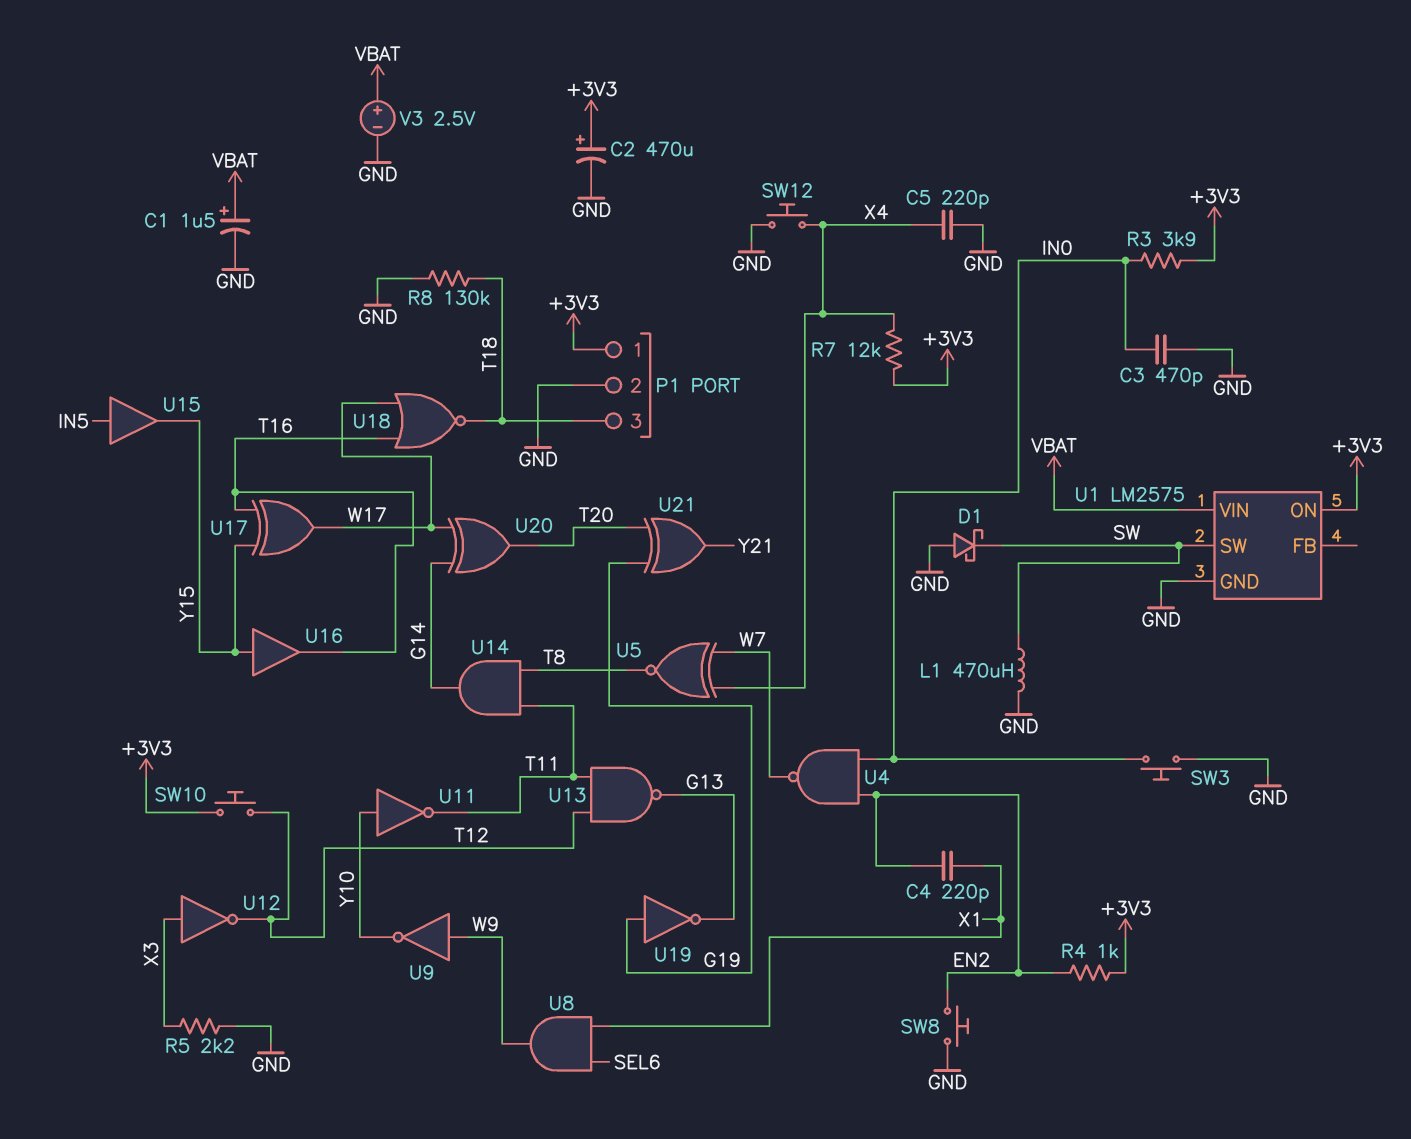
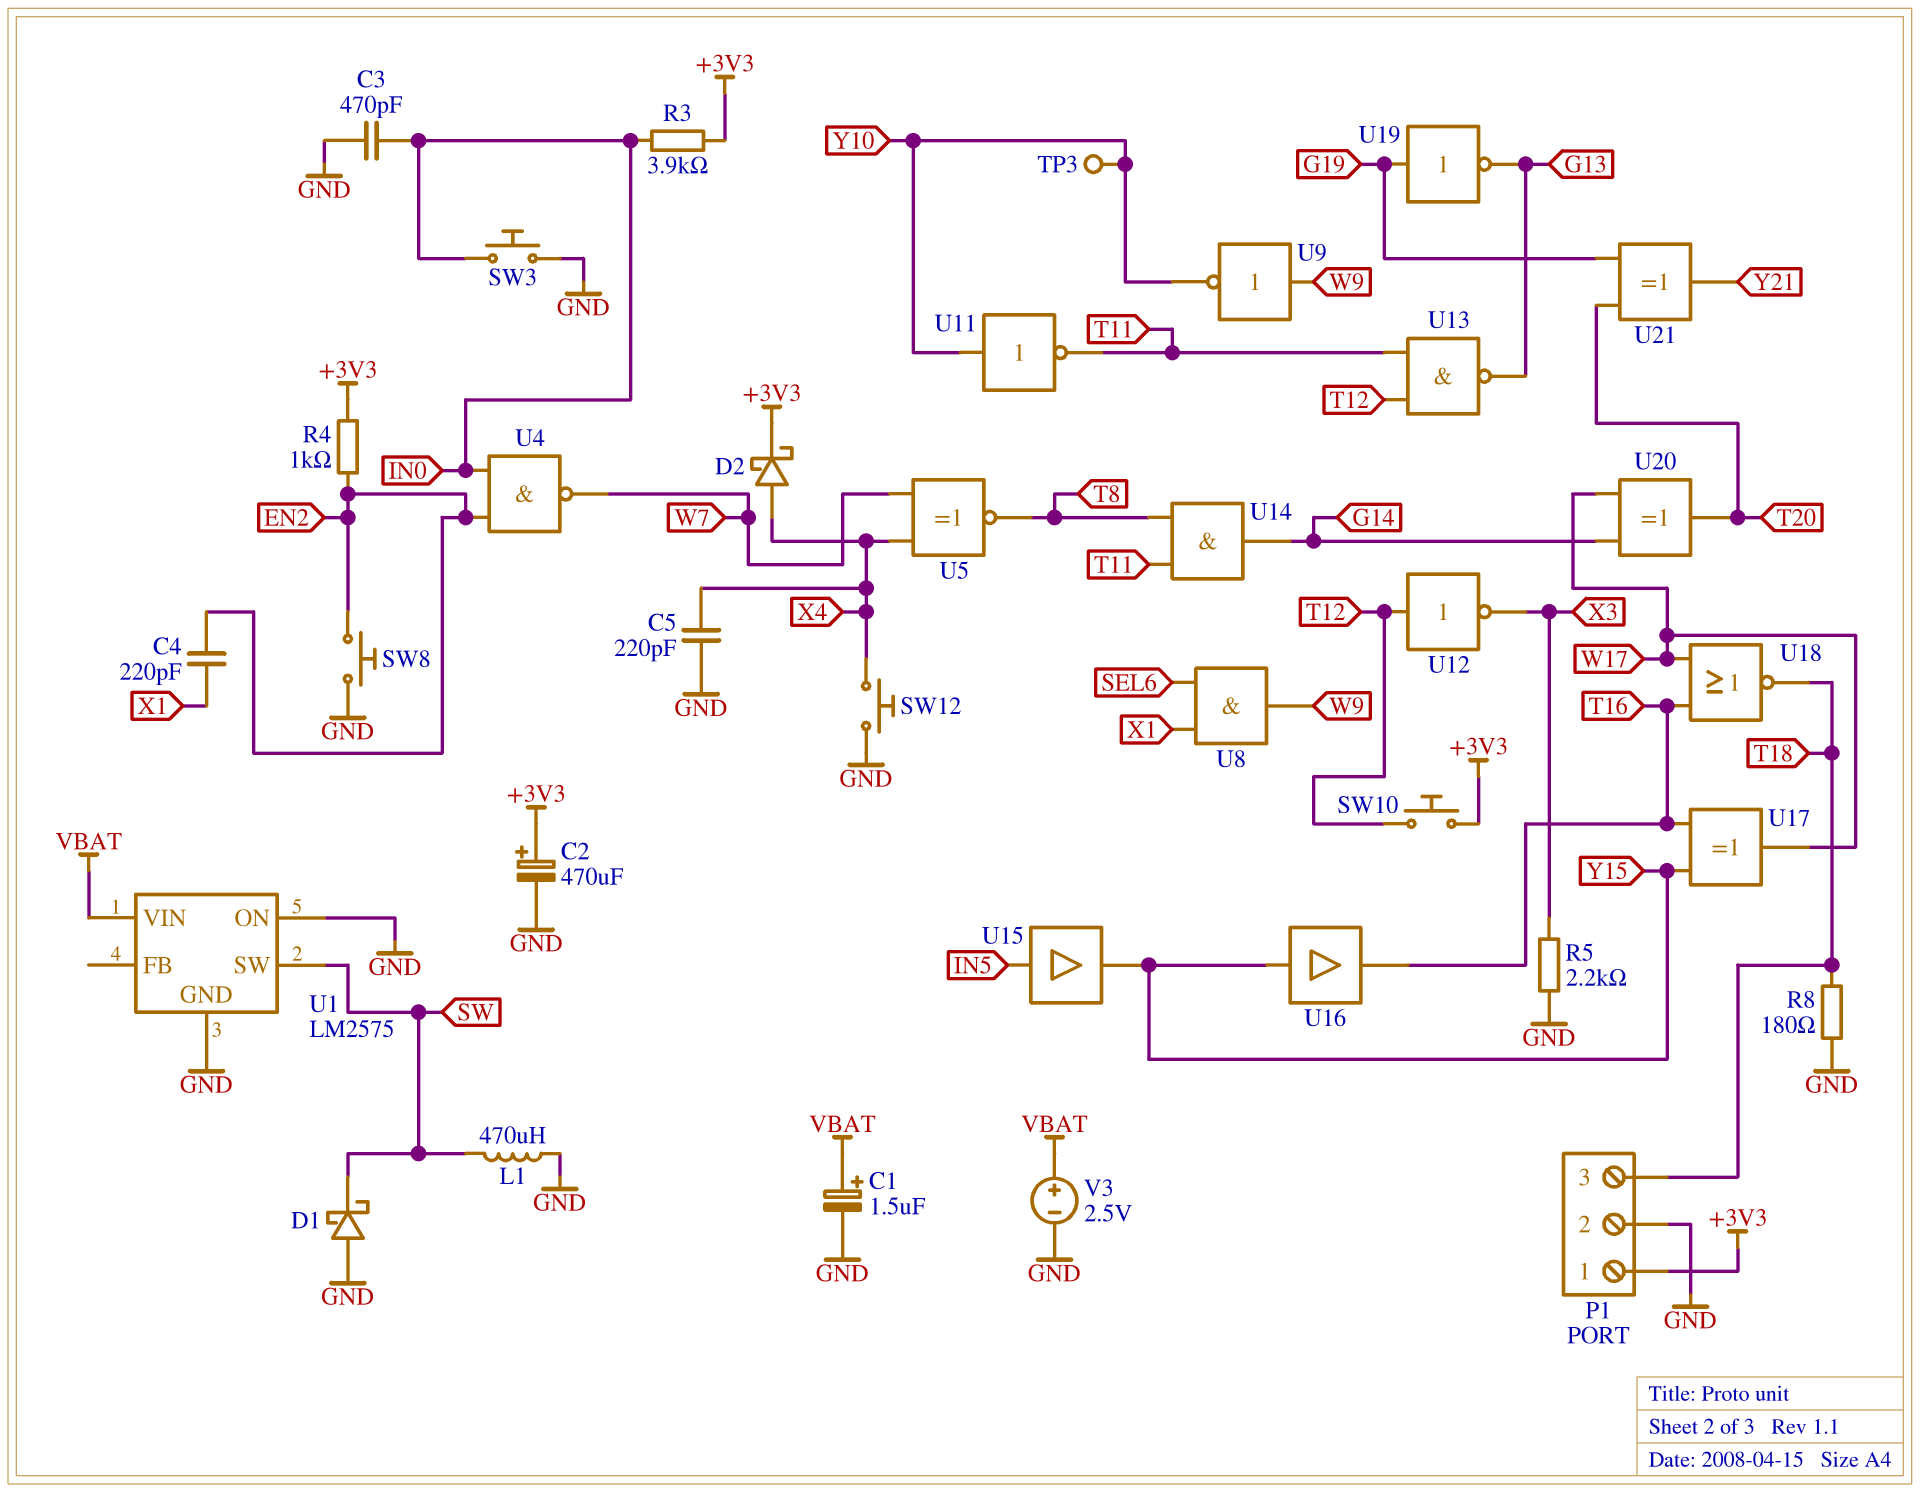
D2: none -> schottky (A X4, K +3V3)
R7: 12k (+3V3, X4) -> none
R8: 130k (GND, T18) -> 180 (GND, T18)
TP3: none -> test point (Y10)
U1 pin ON: +3V3 -> GND
U12: NOT (in X3, out T12) -> NOT (in T12, out X3)

